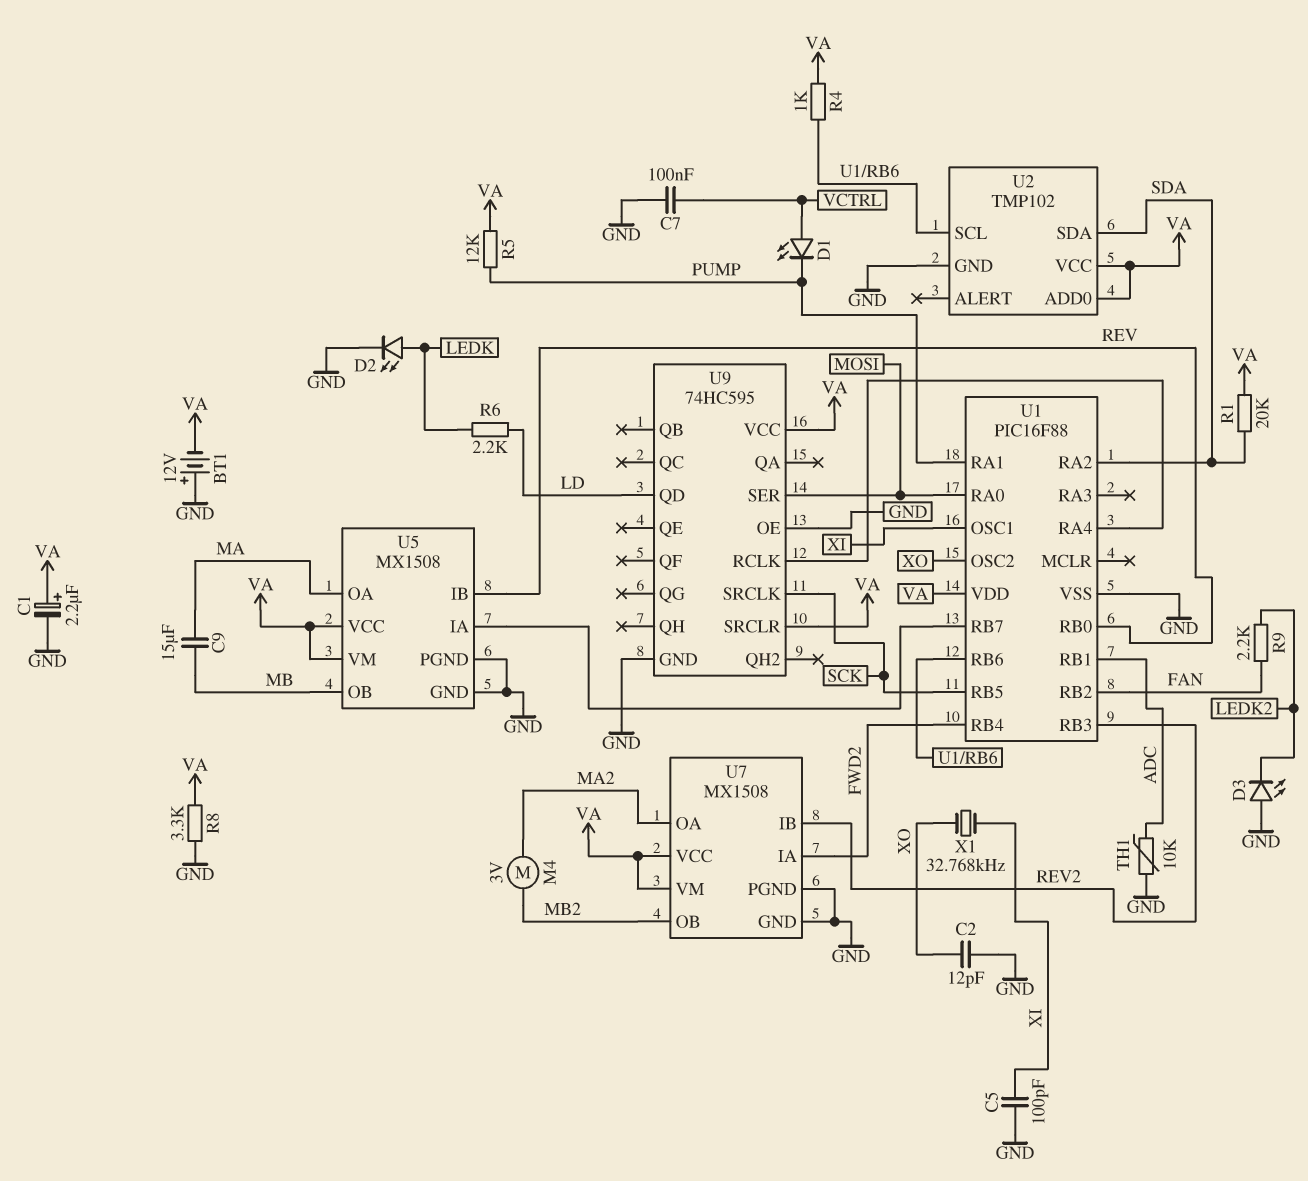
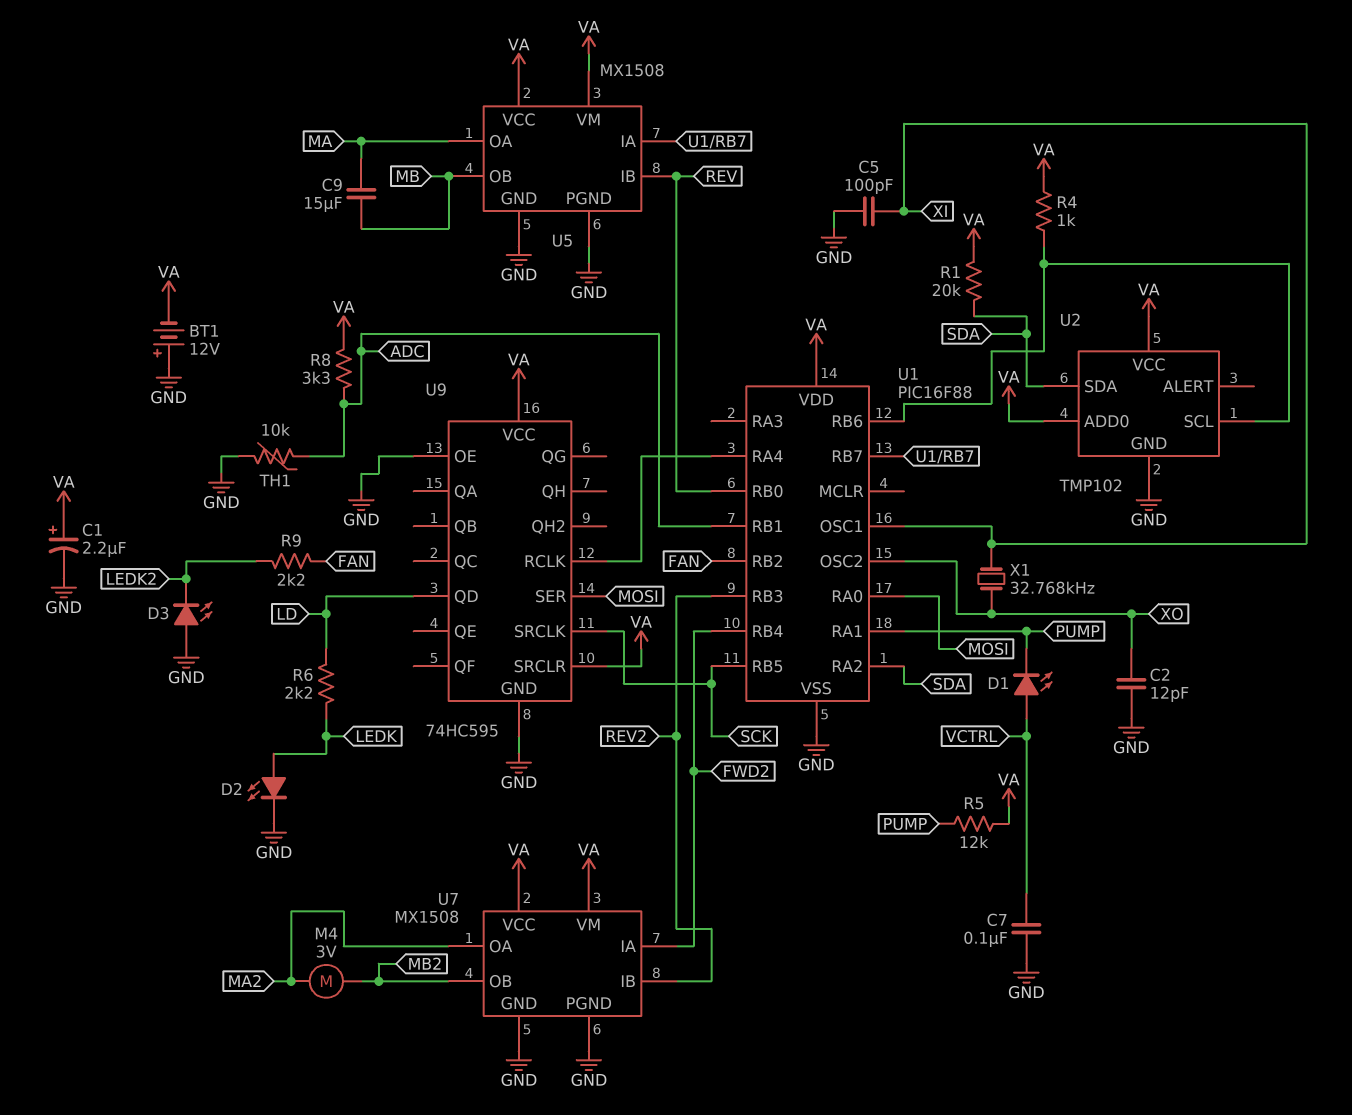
R8: 3.3k (GND, VA) -> 3.3k (ADC, VA)

